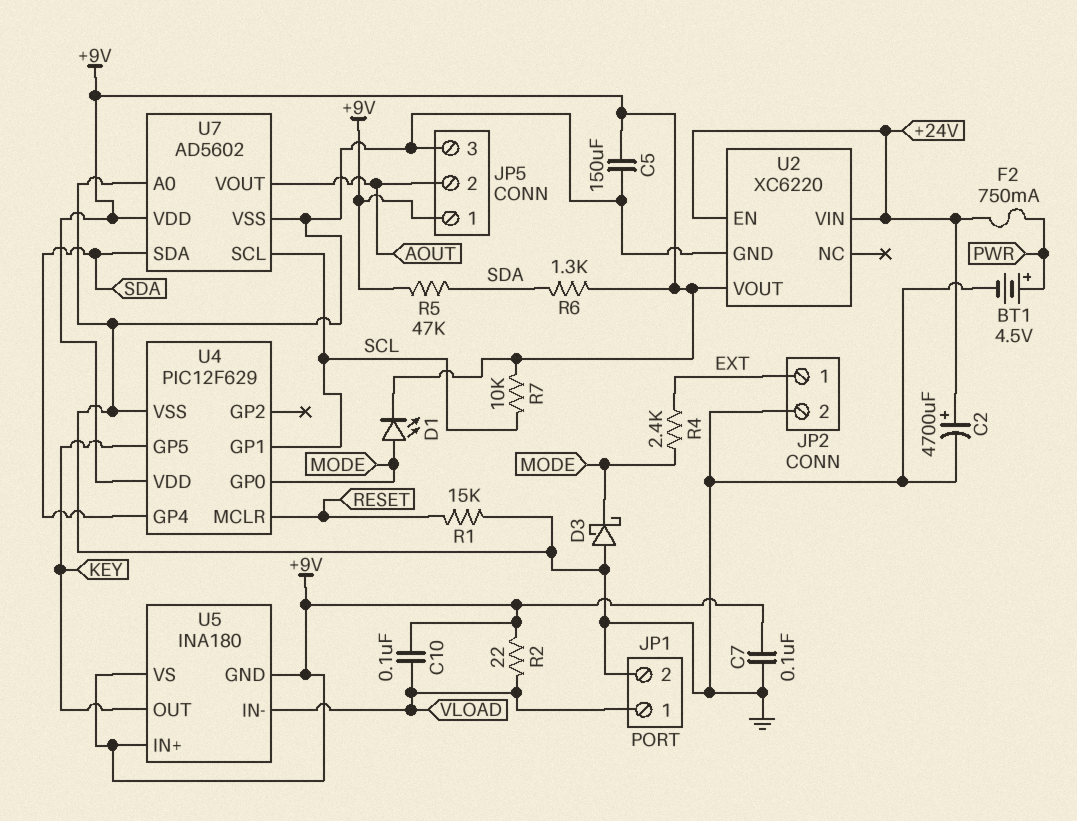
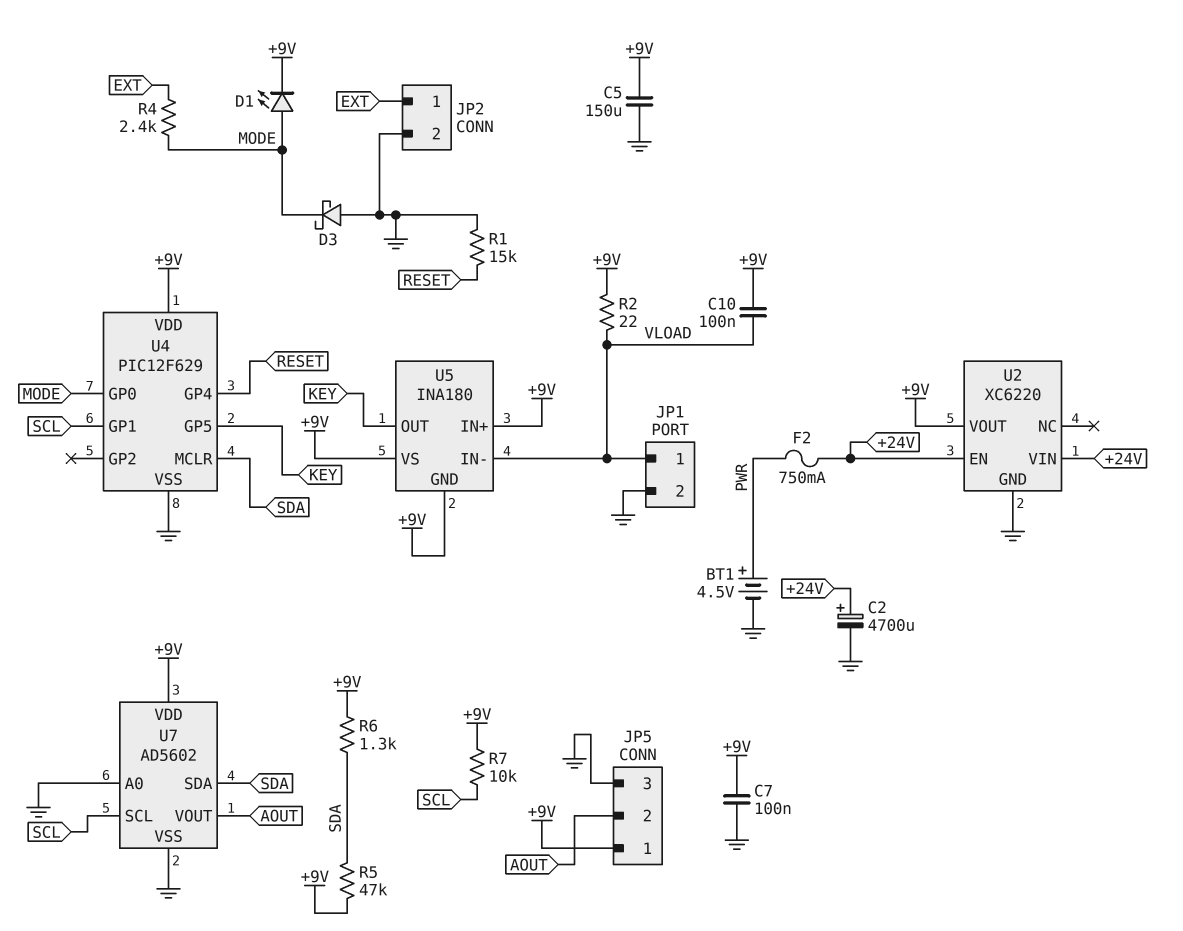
U4 pin GP4: SDA -> RESET
U4 pin MCLR: RESET -> SDA

